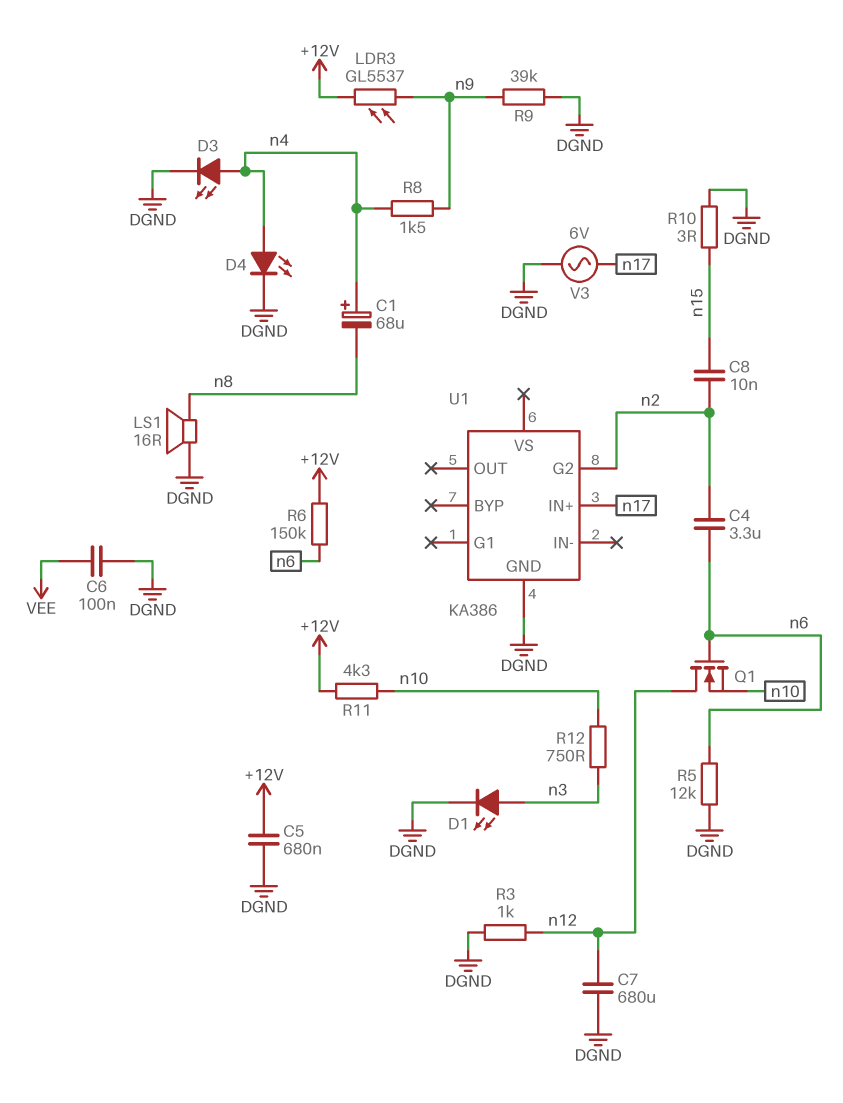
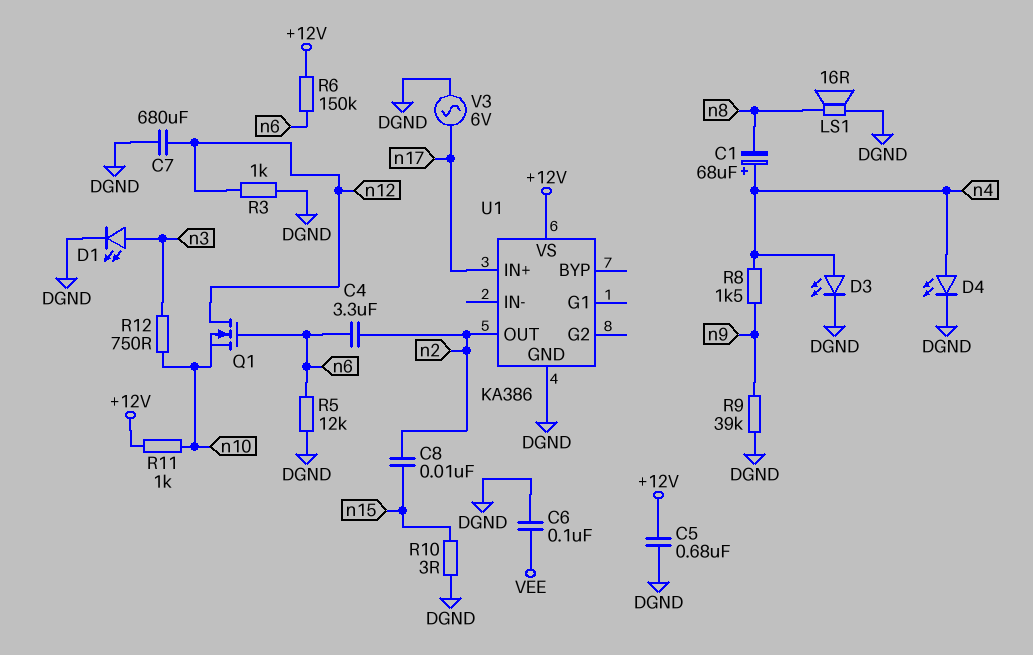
LDR3: GL5537 (+12V, n9) -> none
R11: 4.3k (+12V, n10) -> 1k (+12V, n10)
U1 pin G2: n2 -> none
U1 pin OUT: none -> n2
U1 pin VS: none -> +12V

